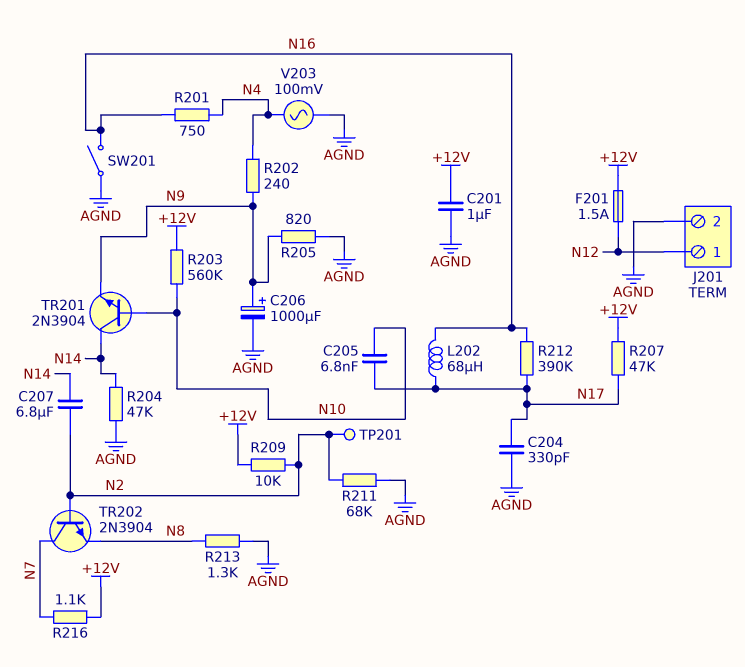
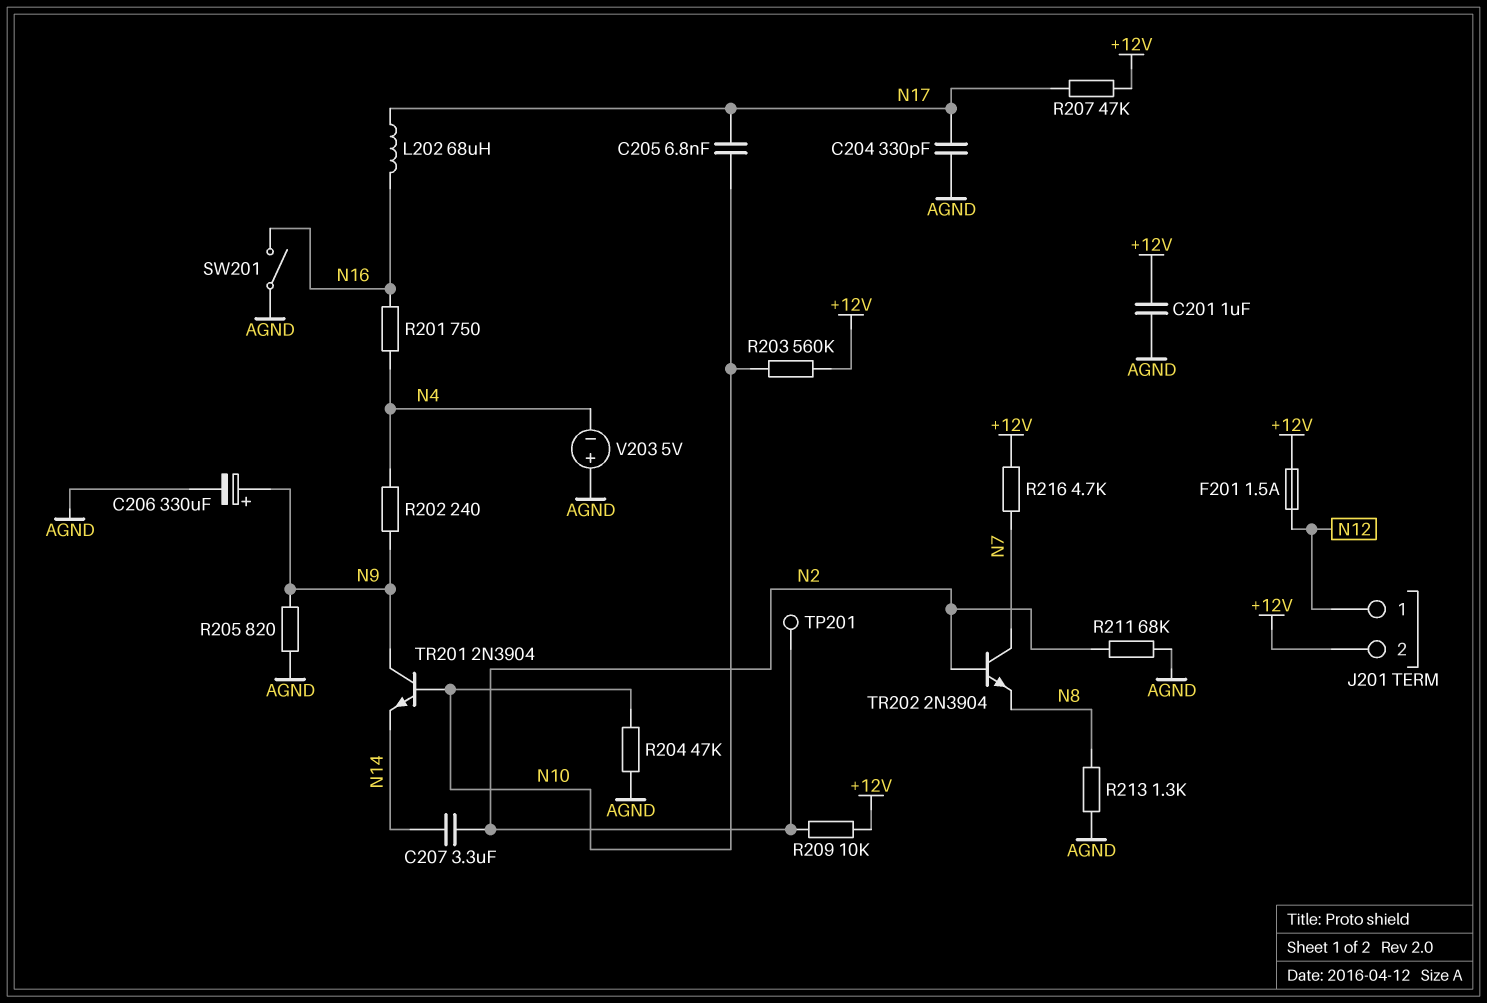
C206: 1000uF (plus N9, minus AGND) -> 330uF (plus N9, minus AGND)
C207: 6.8uF (N2, N14) -> 3.3uF (N2, N14)
J201 pin 2: AGND -> +12V
R204: 47k (AGND, N14) -> 47k (AGND, N10)
R212: 390k (N16, N17) -> none
R216: 1.1k (+12V, N7) -> 4.7k (+12V, N7)
TR201: NPN 2N3904 (B N10, C N14, E N9) -> NPN 2N3904 (B N10, C N9, E N14)
V203: AC 100mV (AGND, N4) -> 5V (plus AGND, minus N4)

